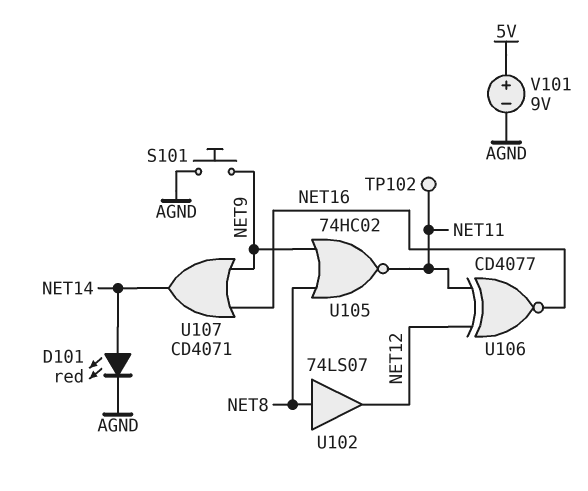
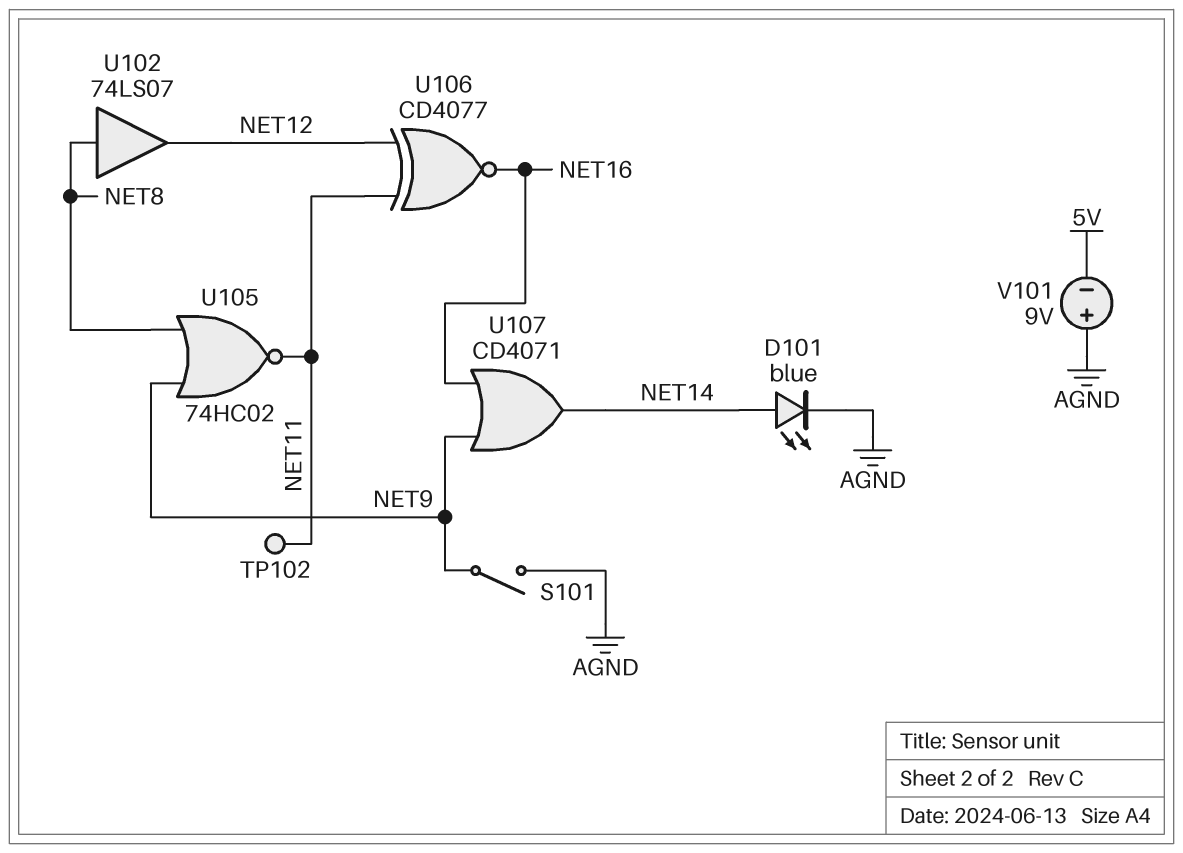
D101: LED red (A NET14, K AGND) -> LED blue (A NET14, K AGND)
S101: button (AGND, NET9) -> switch (AGND, NET9)
V101: 9V (plus 5V, minus AGND) -> 9V (plus AGND, minus 5V)

